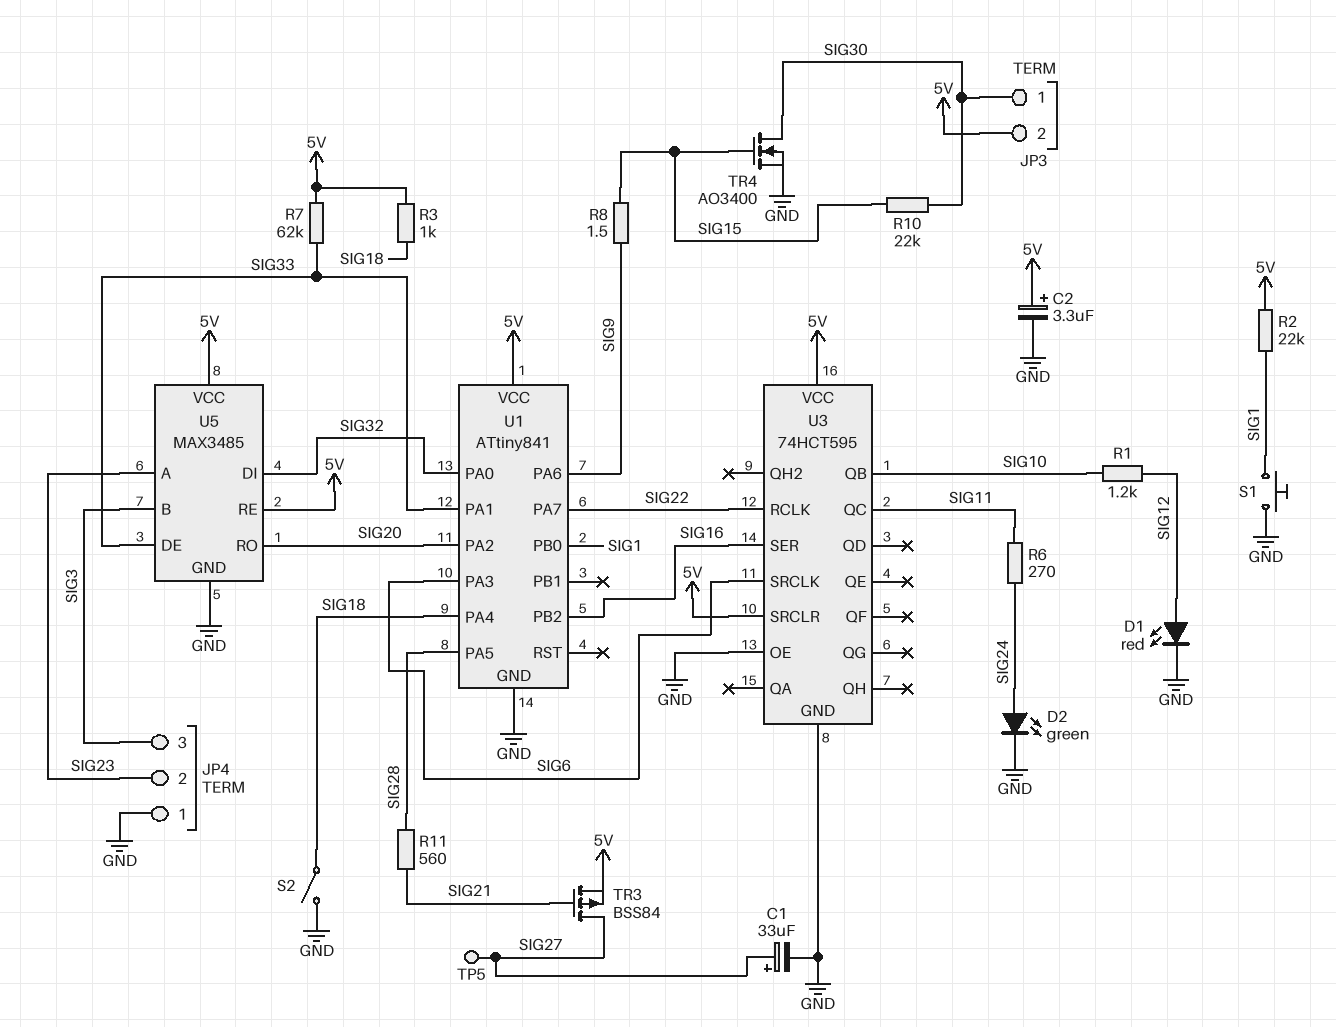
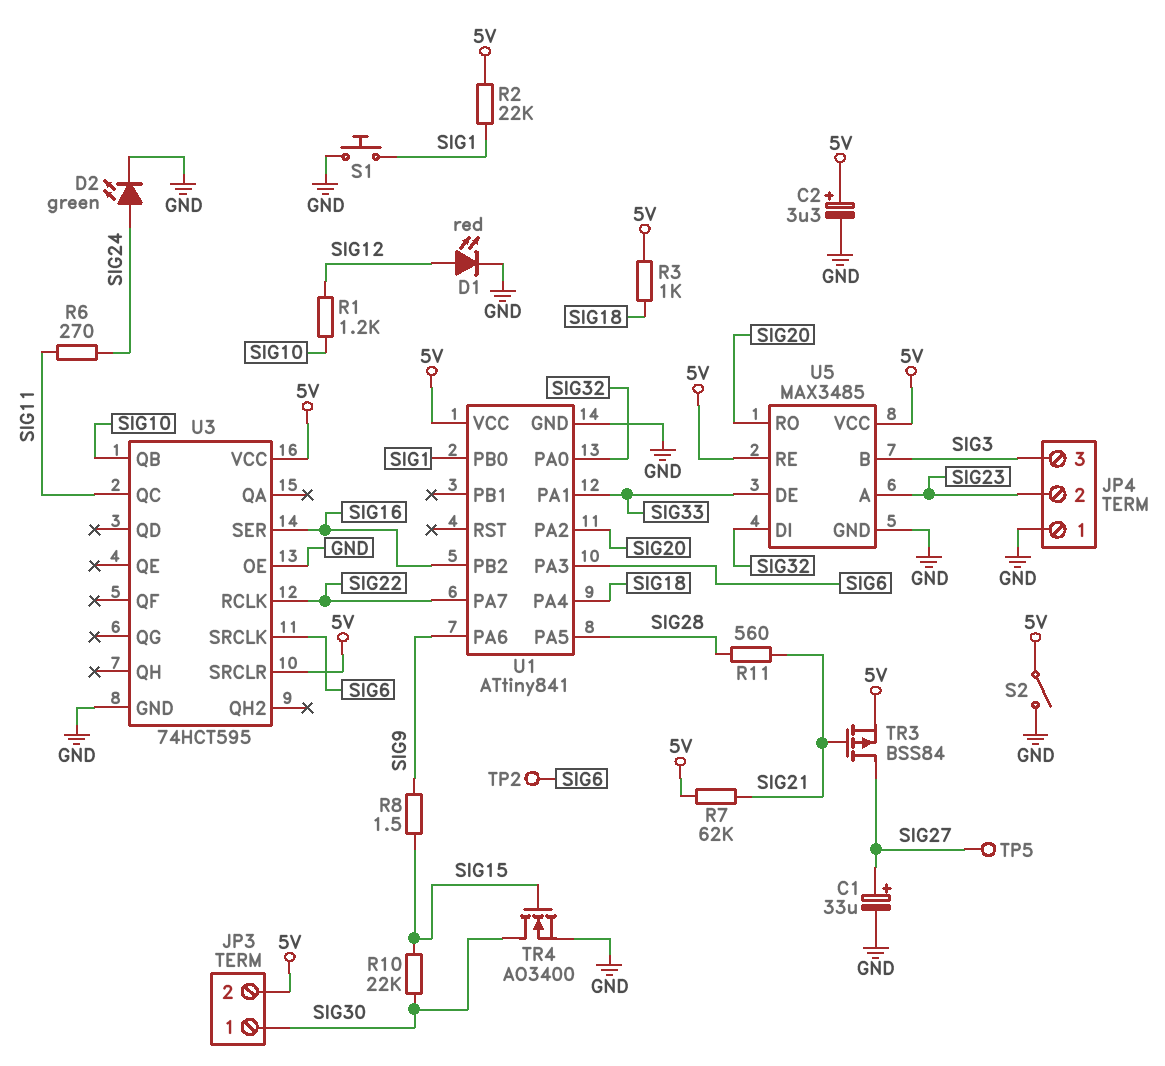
R7: 62k (5V, SIG33) -> 62k (5V, SIG21)
S2: switch (GND, SIG18) -> switch (5V, GND)
TP2: none -> test point (SIG6)

